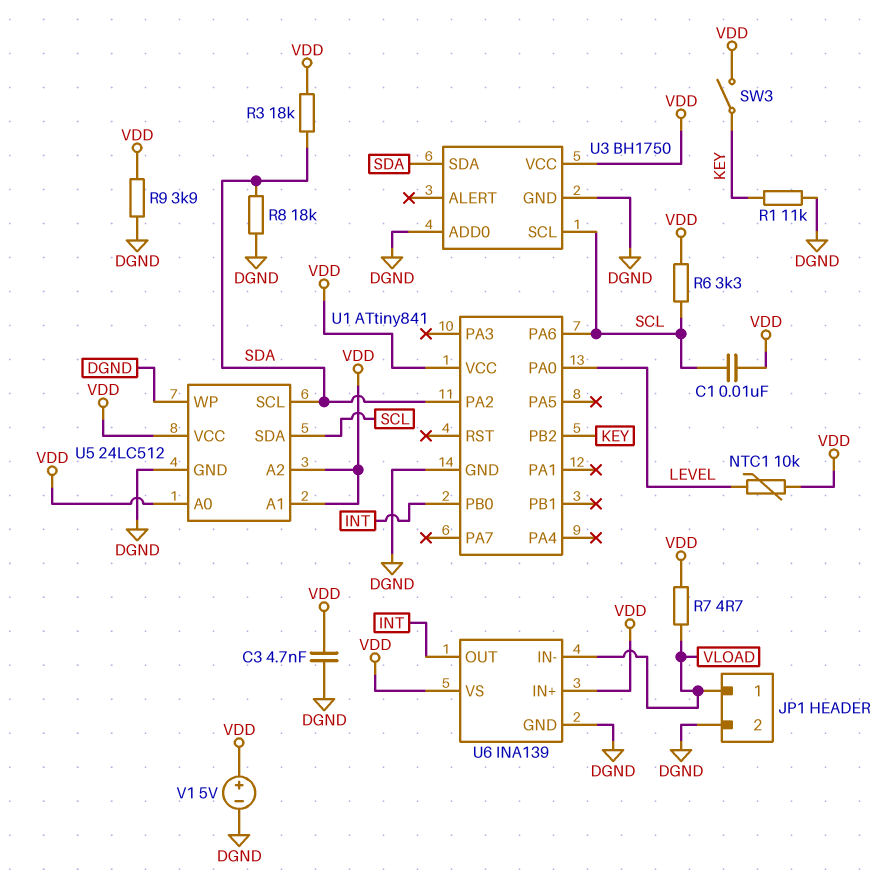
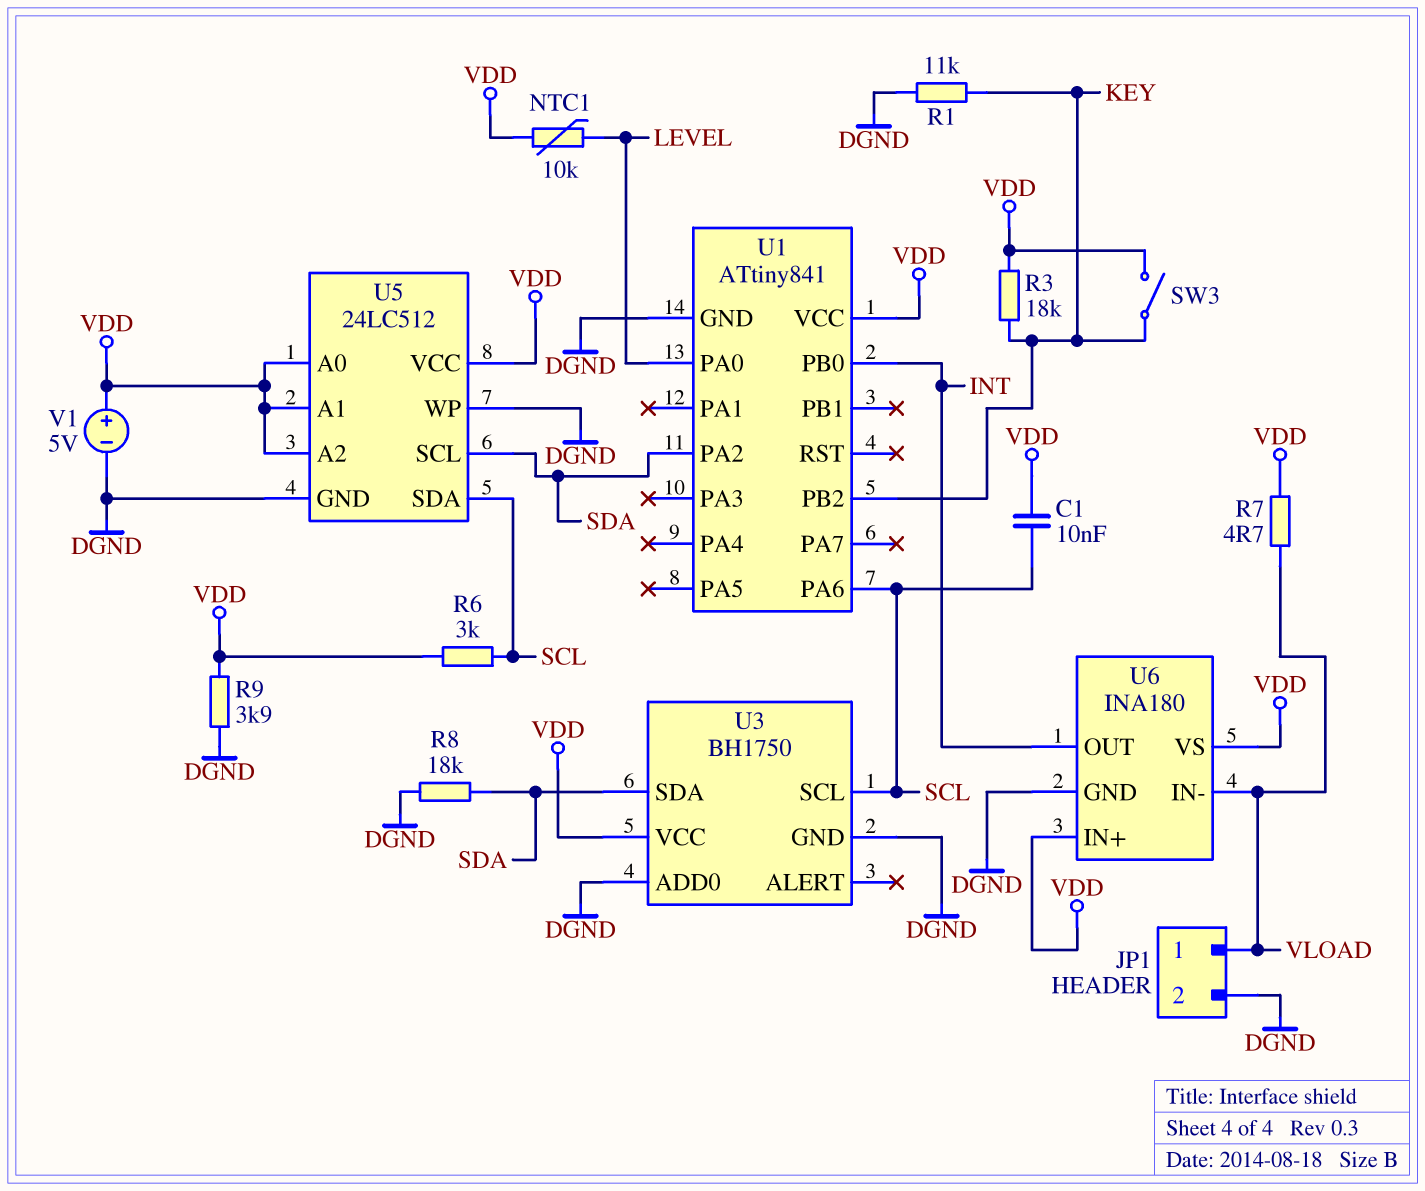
C3: 4.7nF (DGND, VDD) -> none
R3: 18k (SDA, VDD) -> 18k (KEY, VDD)
R6: 3.3k (SCL, VDD) -> 3k (SCL, VDD)
U6: INA139 -> INA180

